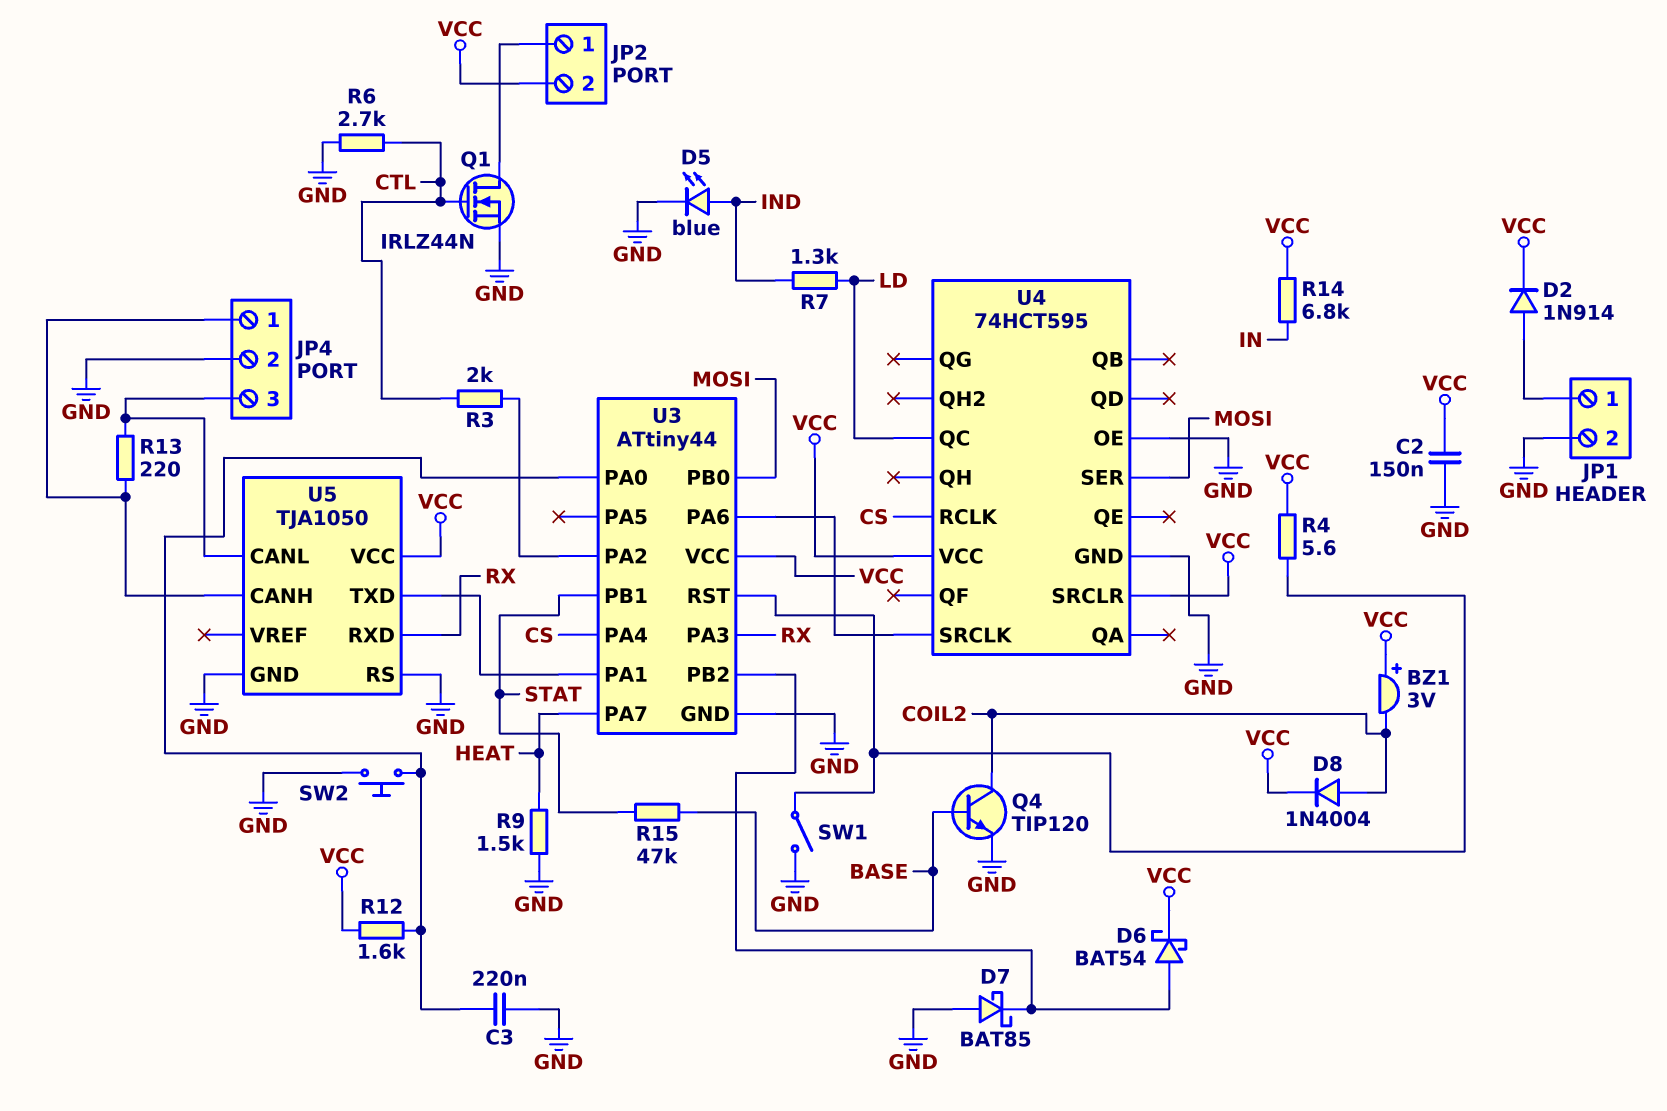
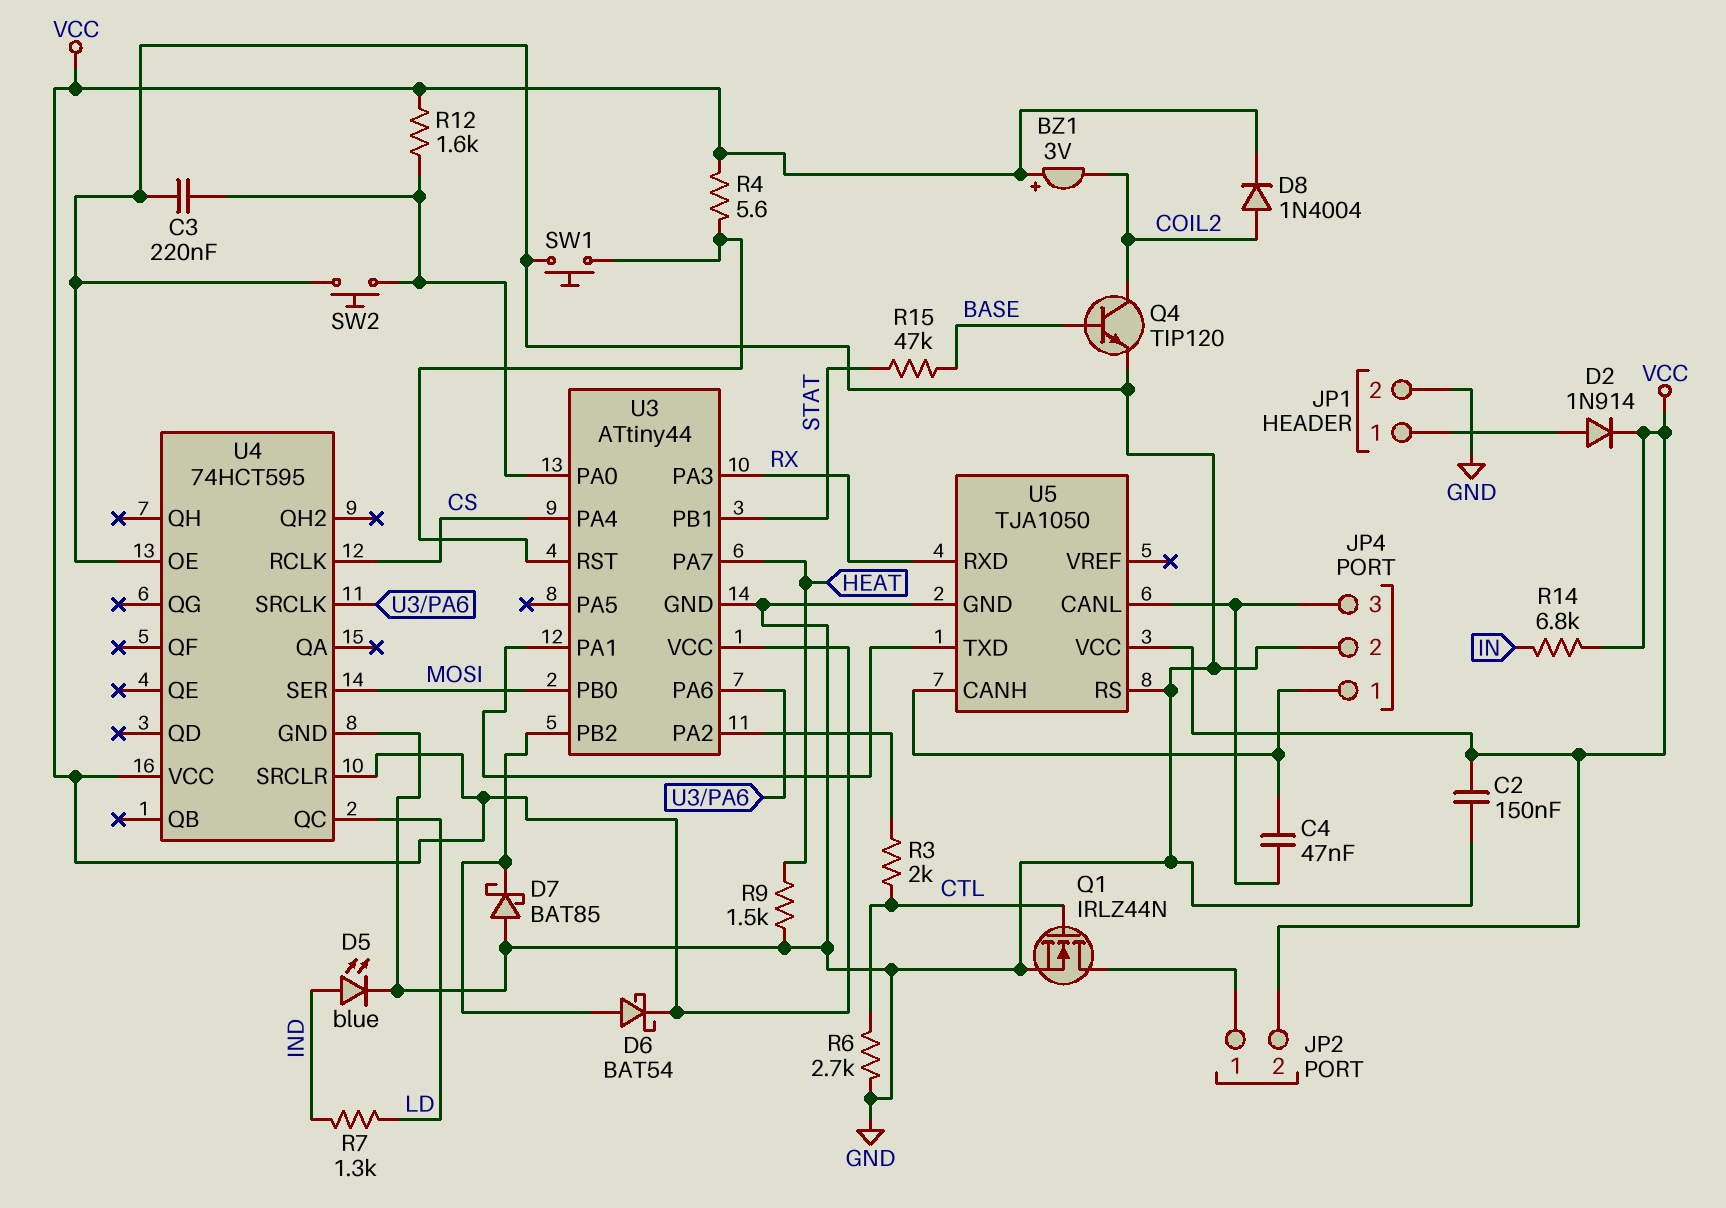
C4: none -> 47nF (JP4/1, JP4/3)
R13: 220 (JP4/1, JP4/3) -> none
SW1: switch (GND, U3/RST) -> button (GND, U3/RST)

